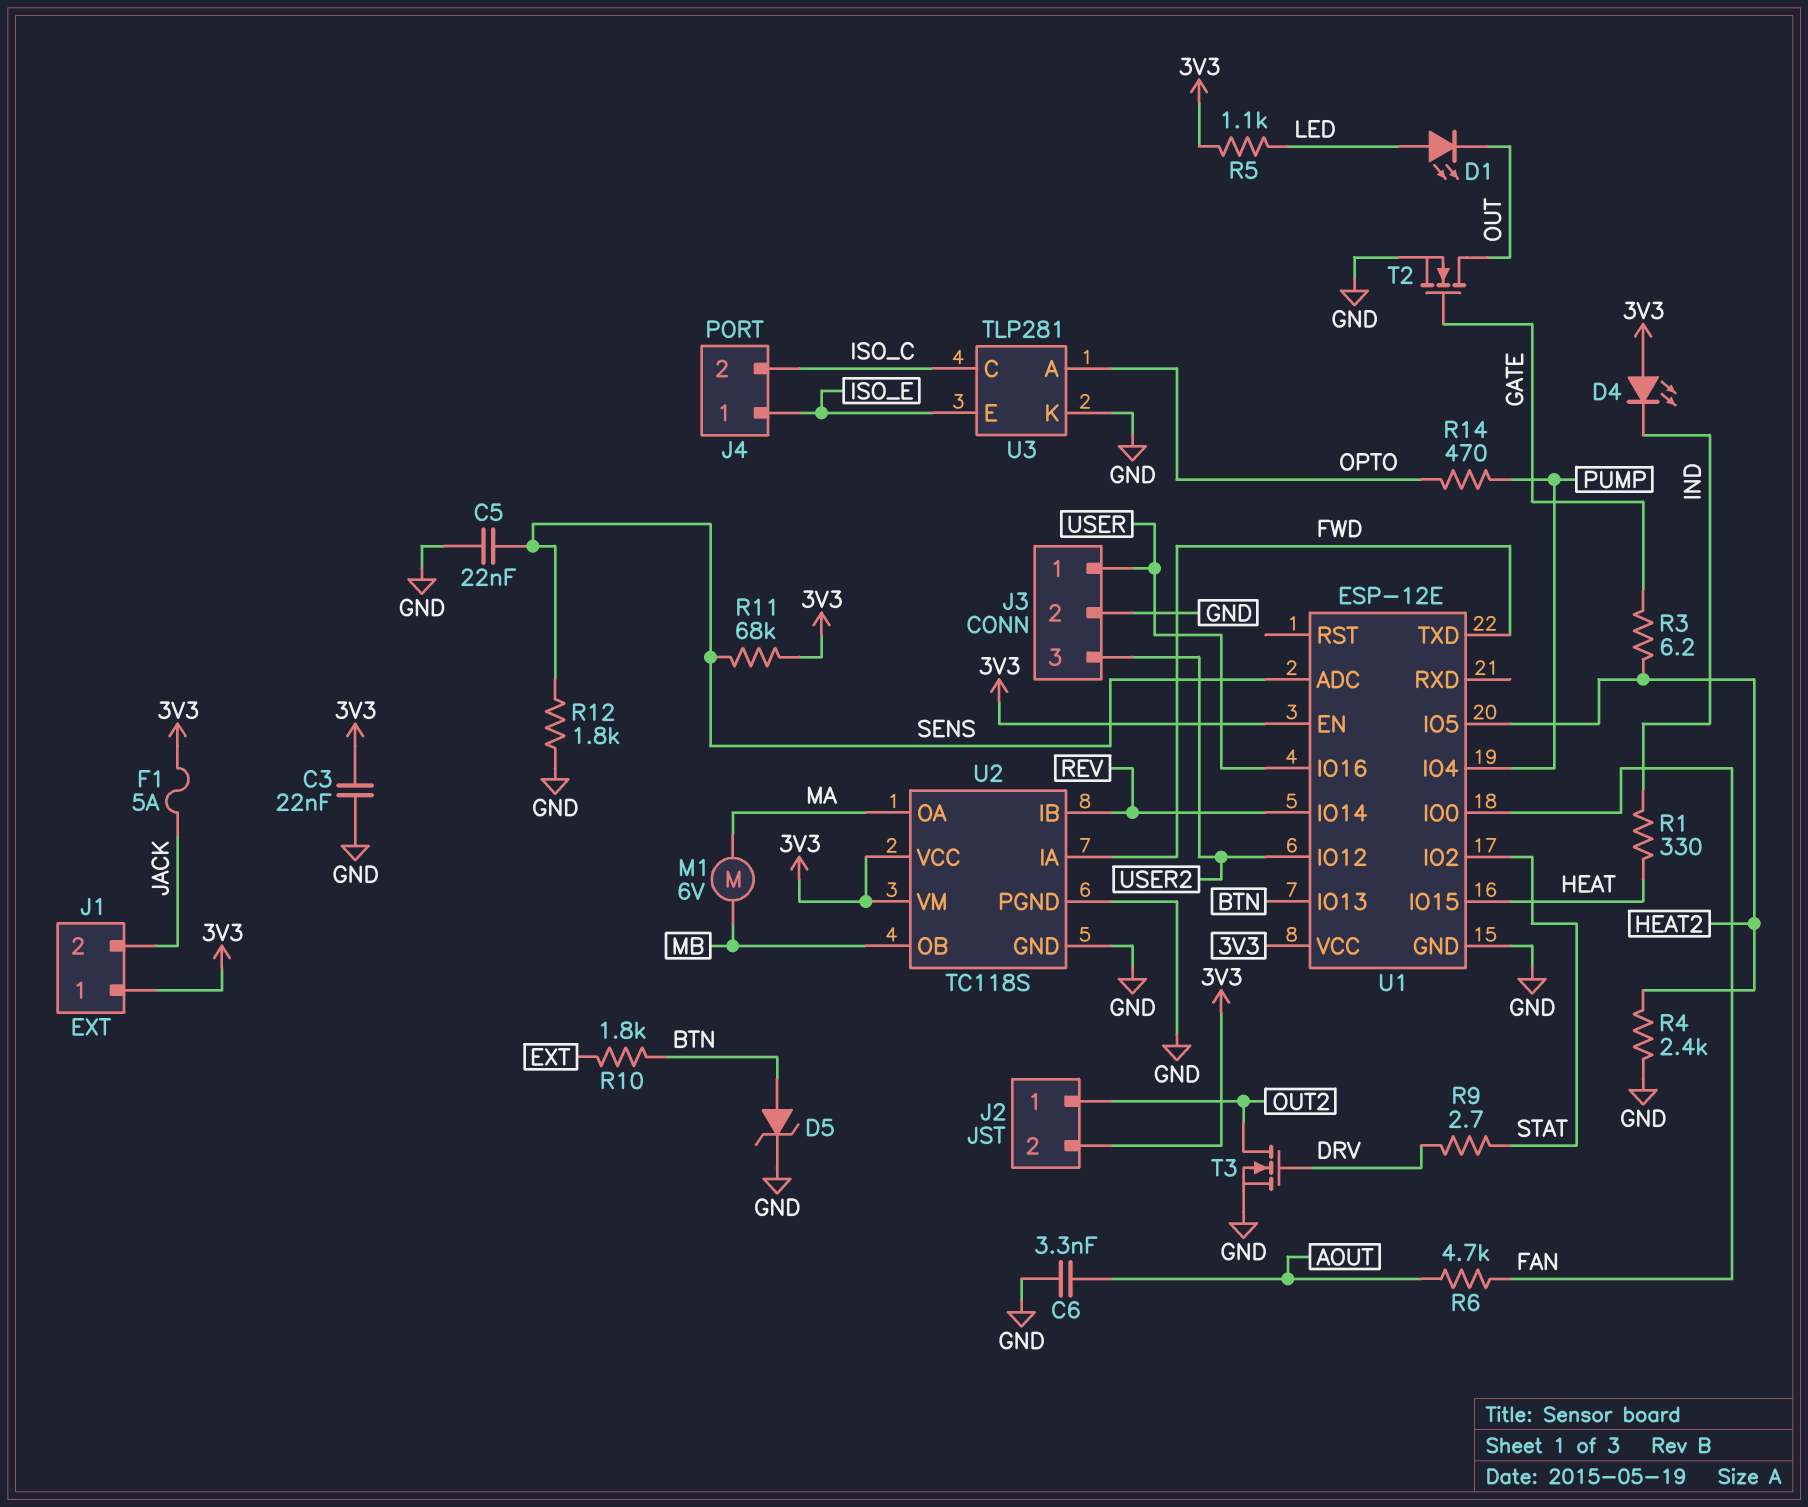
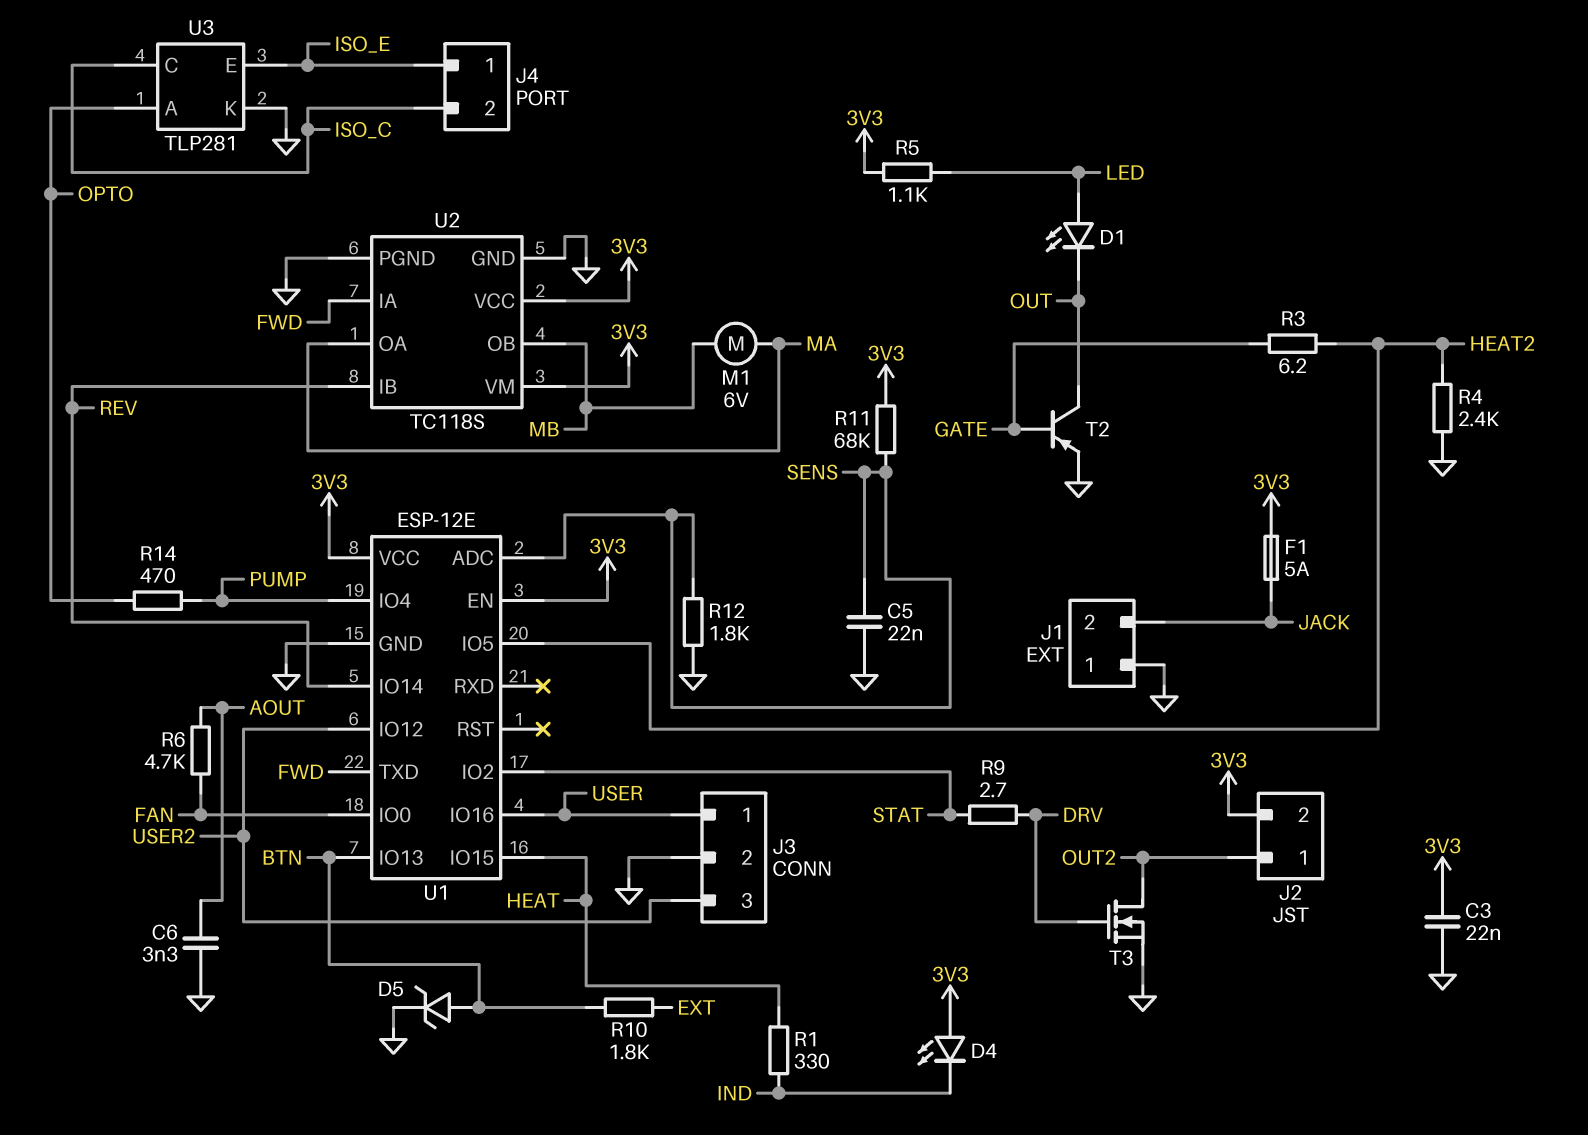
J1 pin 1: 3V3 -> GND
T2: NMOS (G GATE, D OUT, S GND) -> PNP (B GATE, C OUT, E GND)

